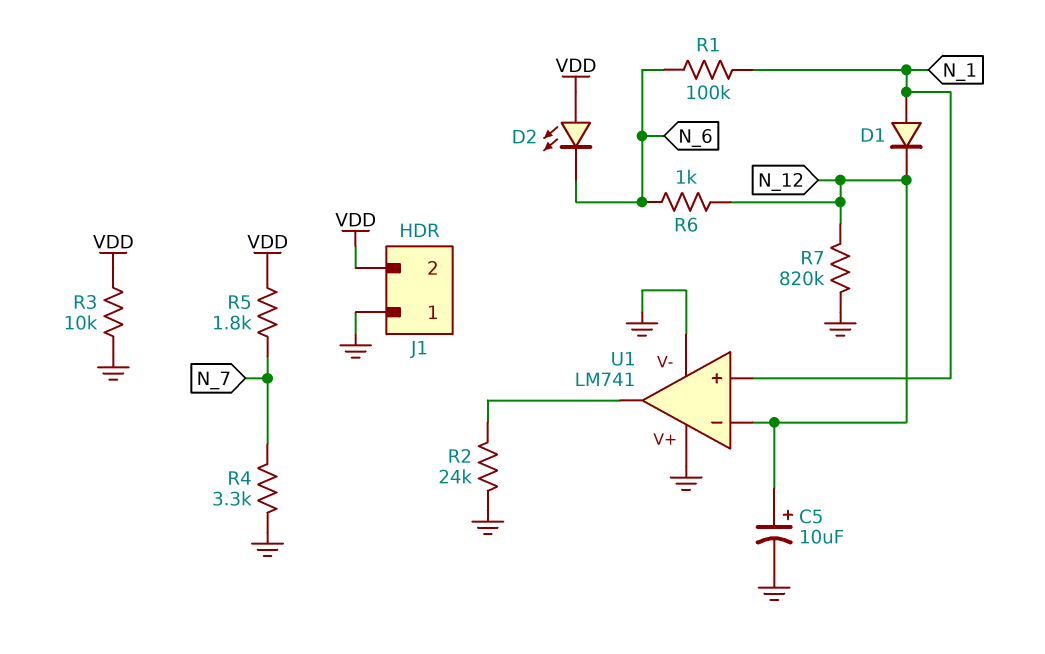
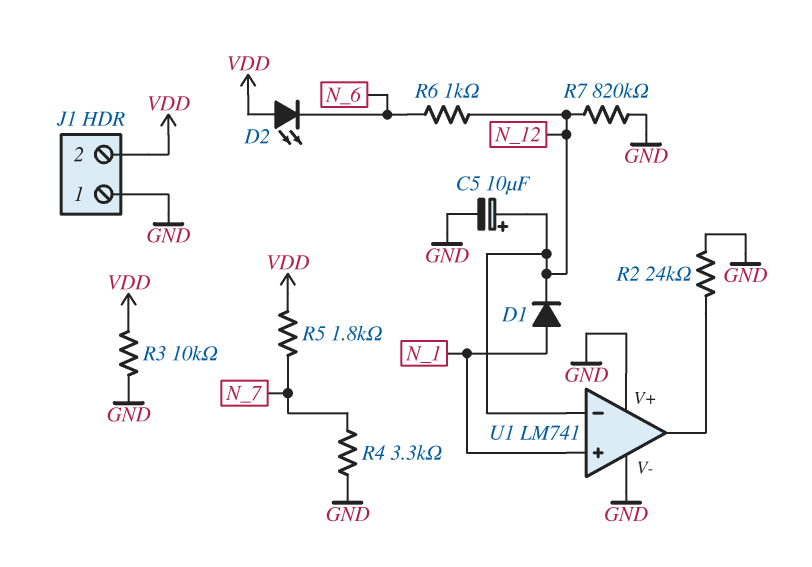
R1: 100k (N_1, N_6) -> none

